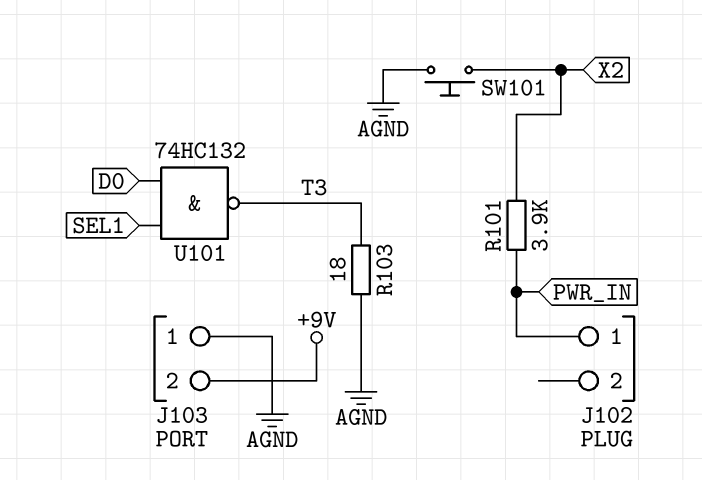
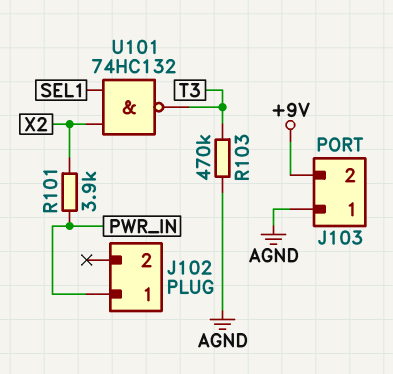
R103: 18 (AGND, T3) -> 470k (AGND, T3)
SW101: button (AGND, X2) -> none
U101: NAND 74HC132 (in D0, in SEL1, out T3) -> NAND 74HC132 (in SEL1, in X2, out T3)

